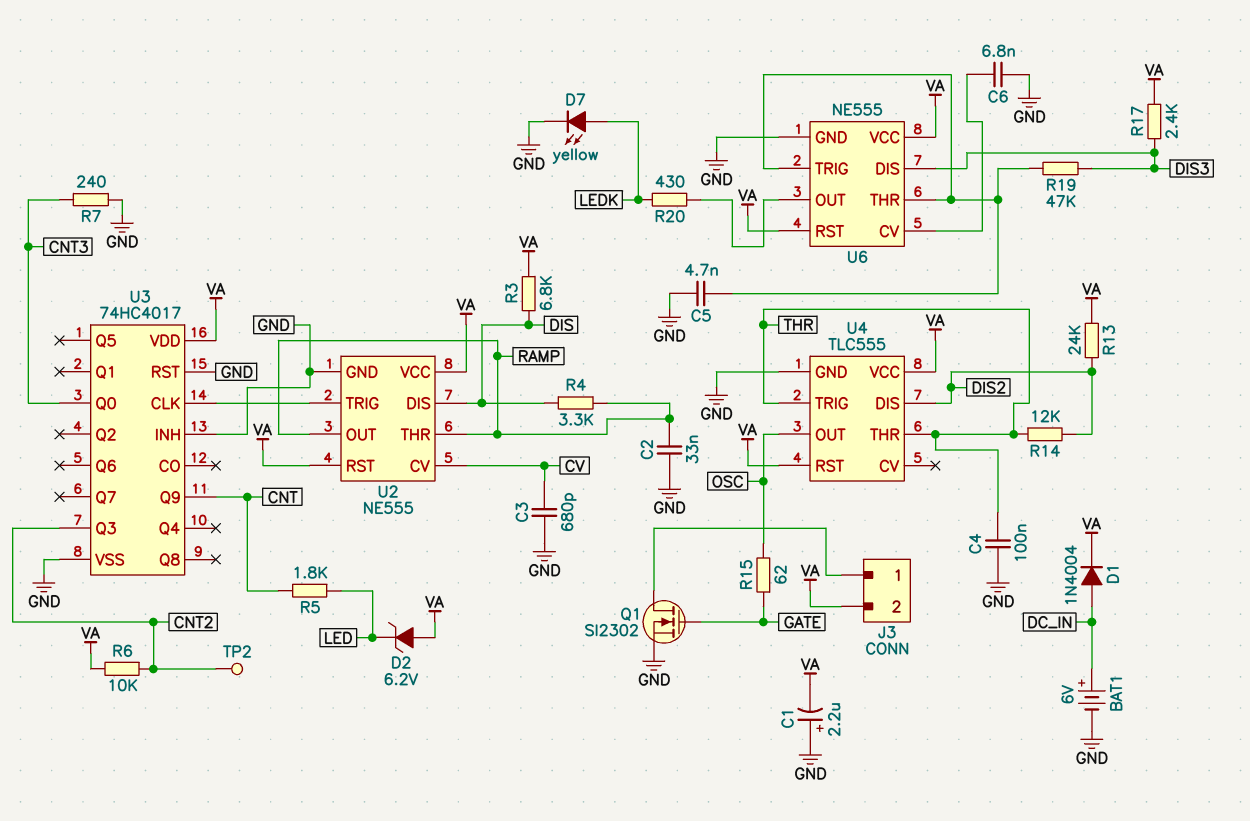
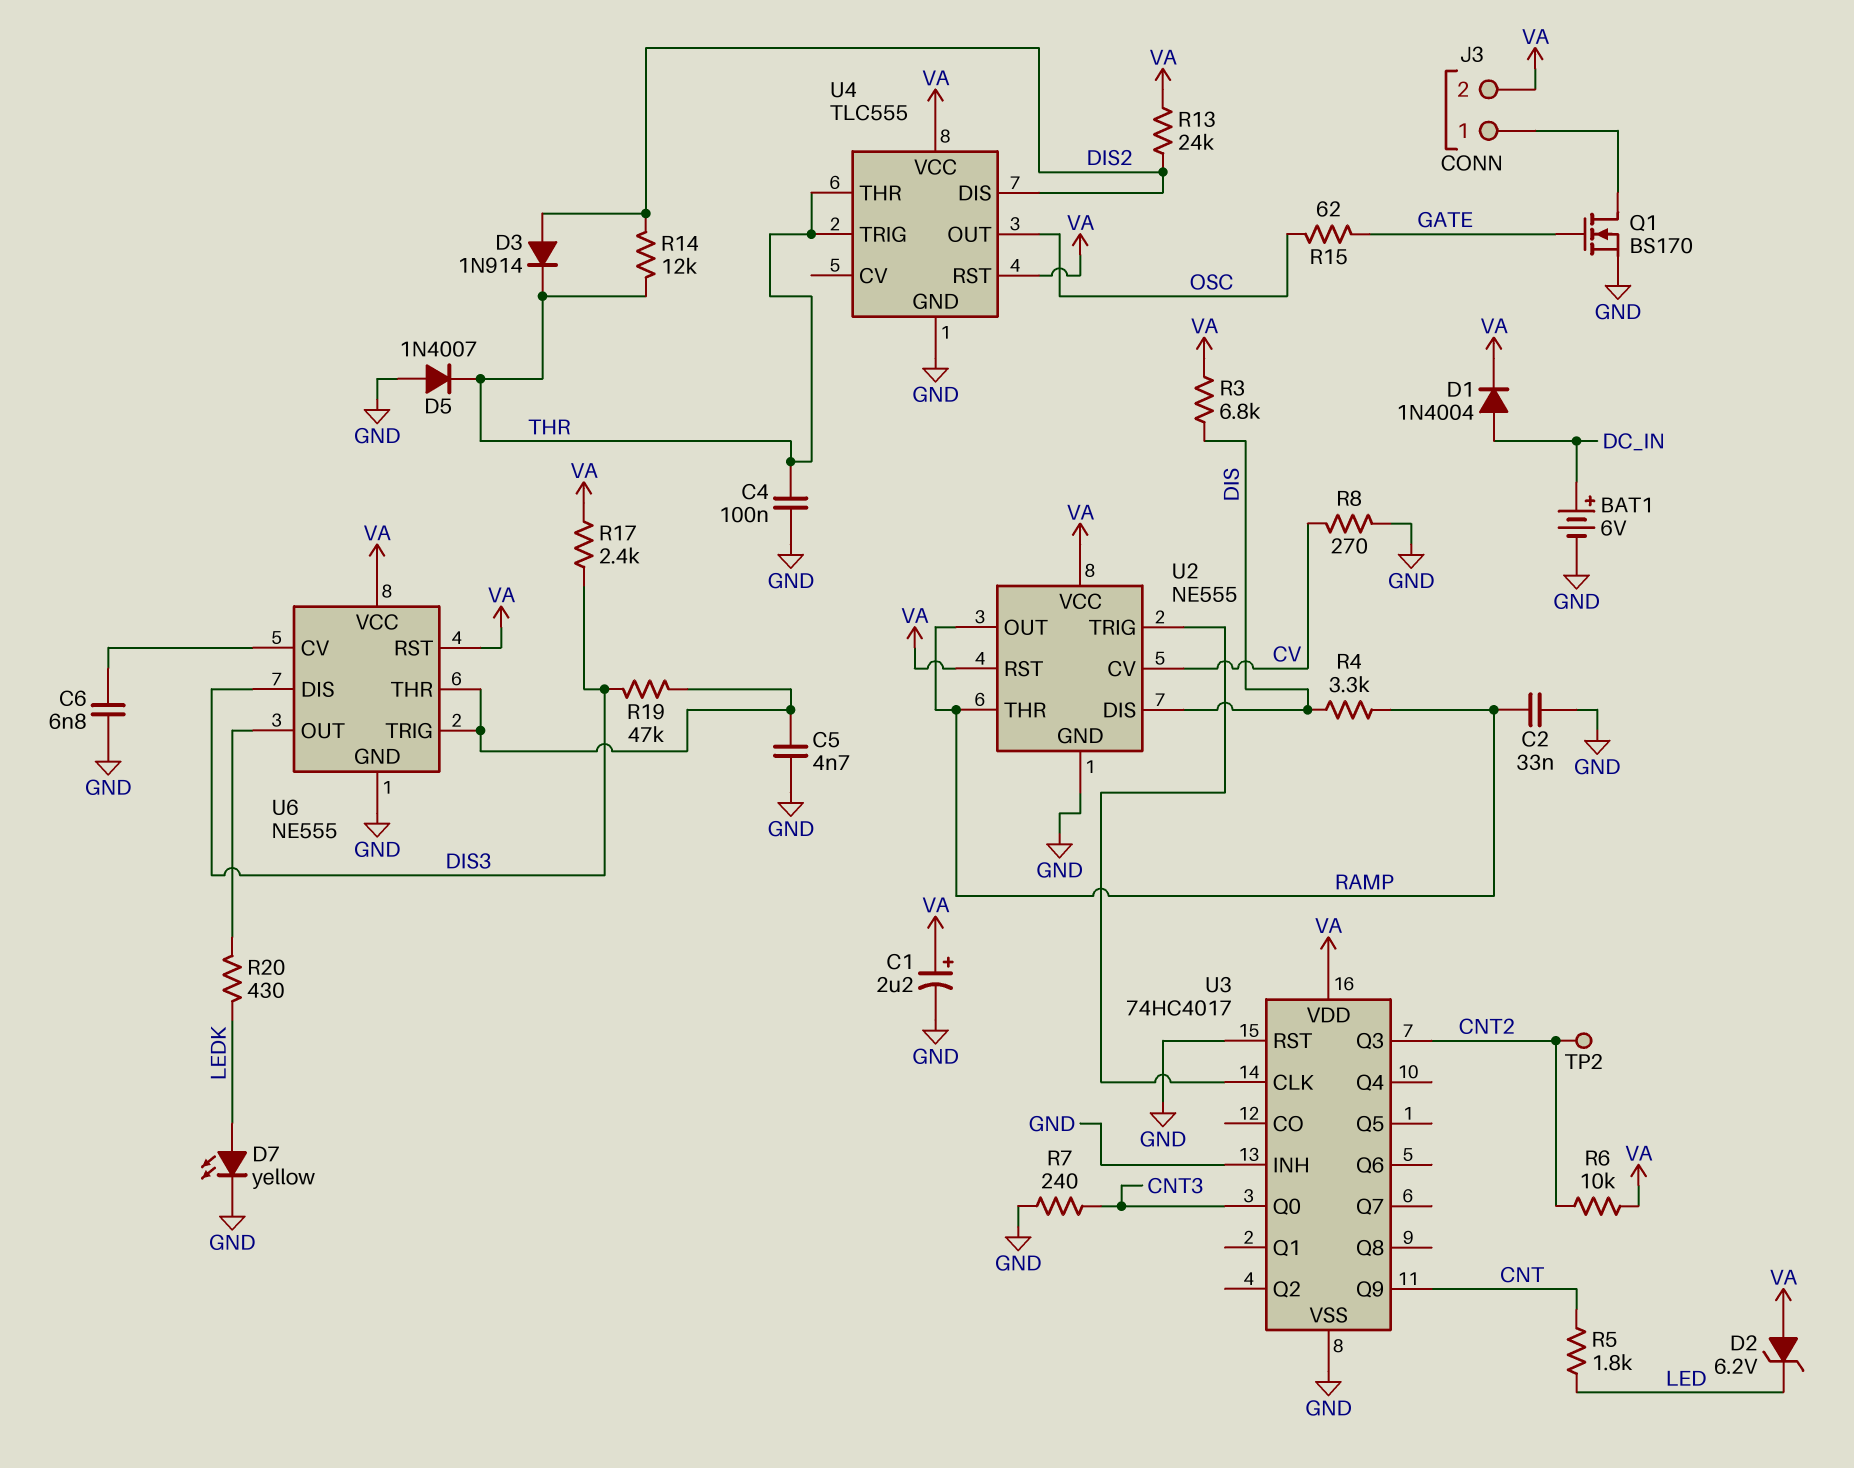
C1: 2.2uF (plus GND, minus VA) -> 2.2uF (plus VA, minus GND)
C3: 680pF (CV, GND) -> none
D3: none -> diode 1N914 (A DIS2, K THR)
D5: none -> diode 1N4007 (A GND, K THR)
Q1: NMOS SI2302 (G GATE, D J3/1, S GND) -> NMOS BS170 (G GATE, D J3/1, S GND)
R8: none -> 270 (CV, GND)

